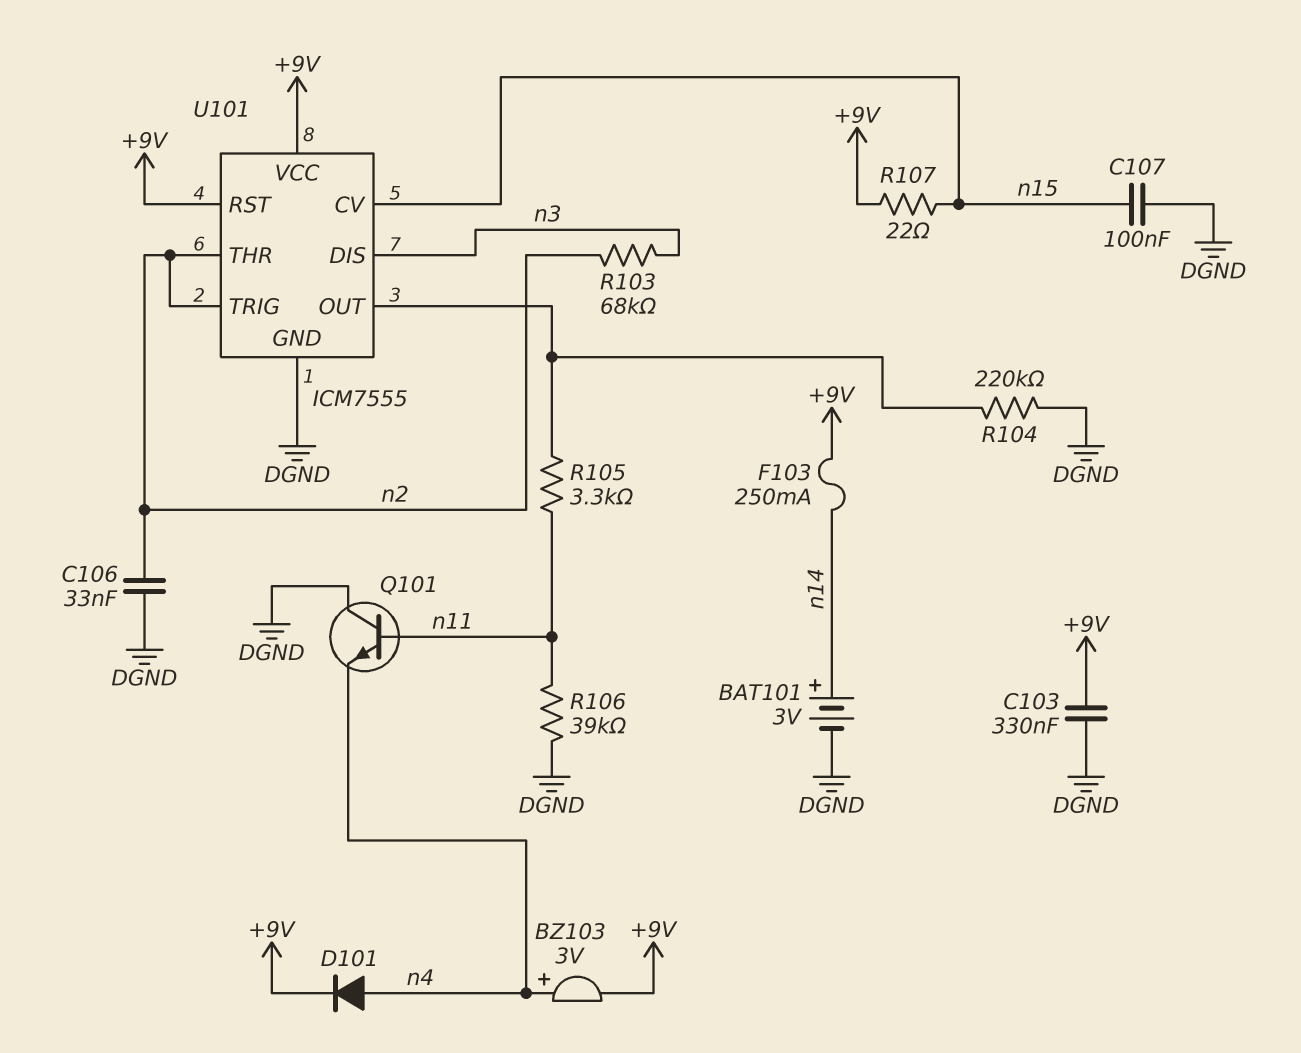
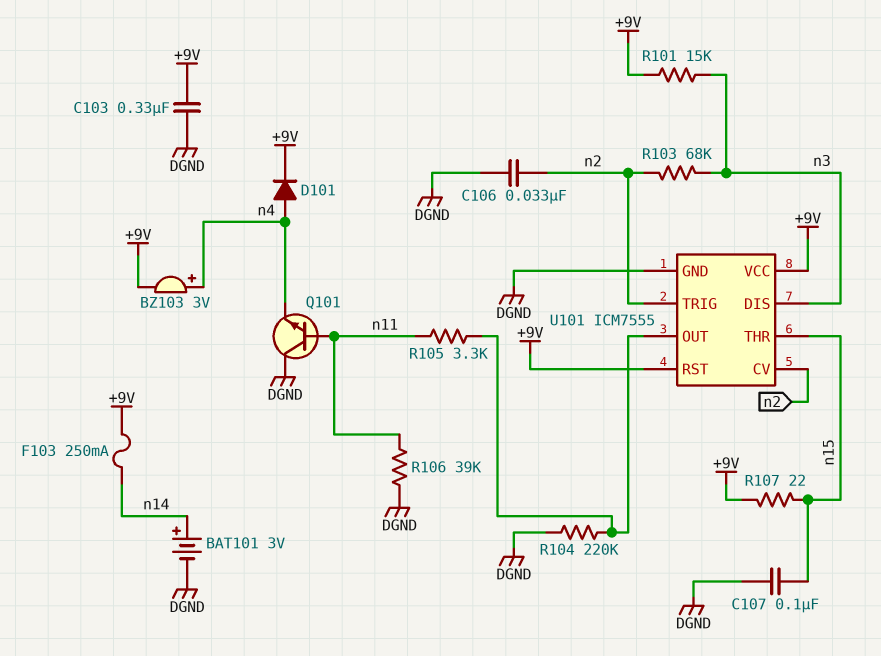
R101: none -> 15k (+9V, n3)
U101 pin CV: n15 -> n2
U101 pin THR: n2 -> n15

